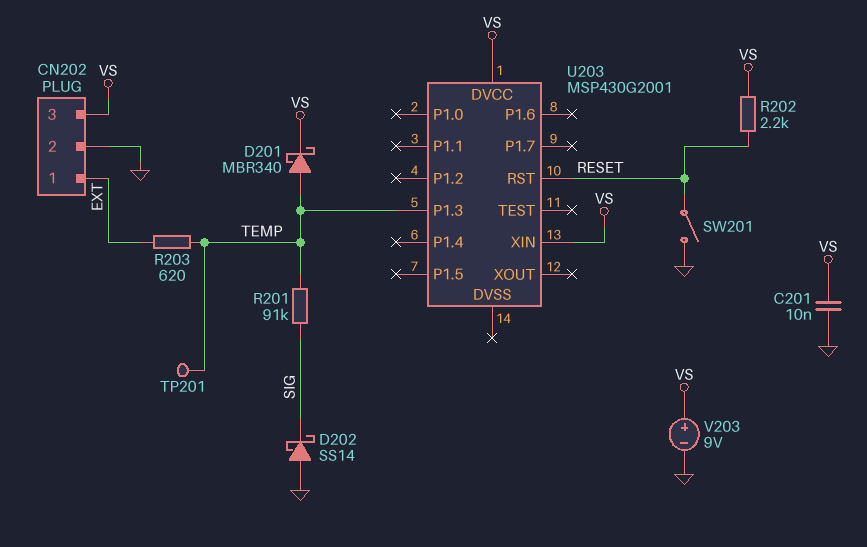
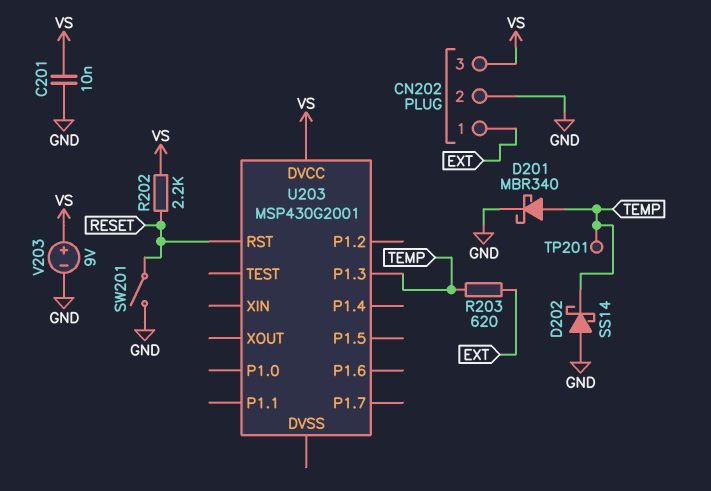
D201: schottky MBR340 (A TEMP, K VS) -> schottky MBR340 (A TEMP, K GND)
D202: schottky SS14 (A GND, K SIG) -> schottky SS14 (A GND, K TEMP)
R201: 91k (SIG, TEMP) -> none
U203 pin XIN: VS -> none

